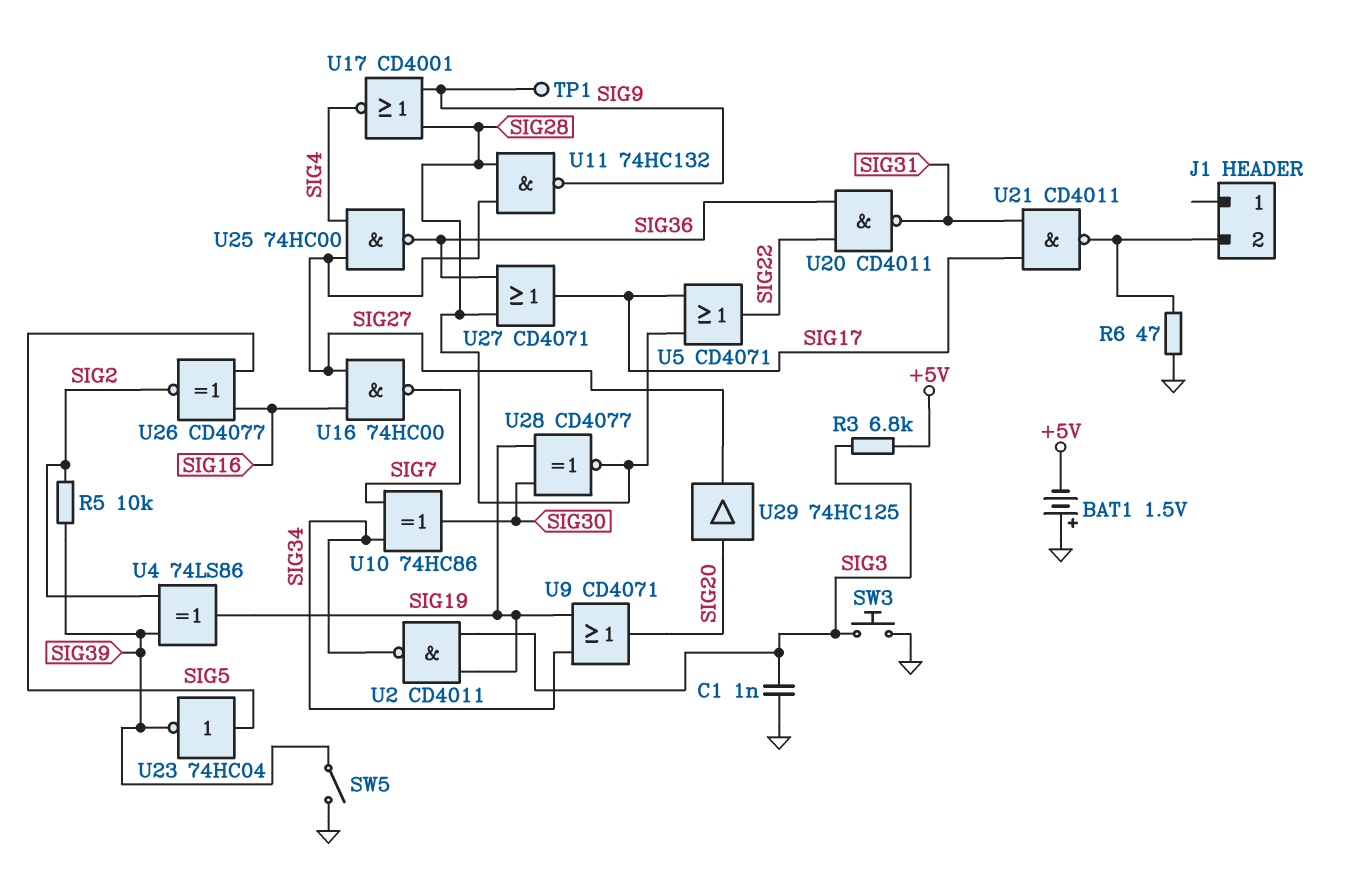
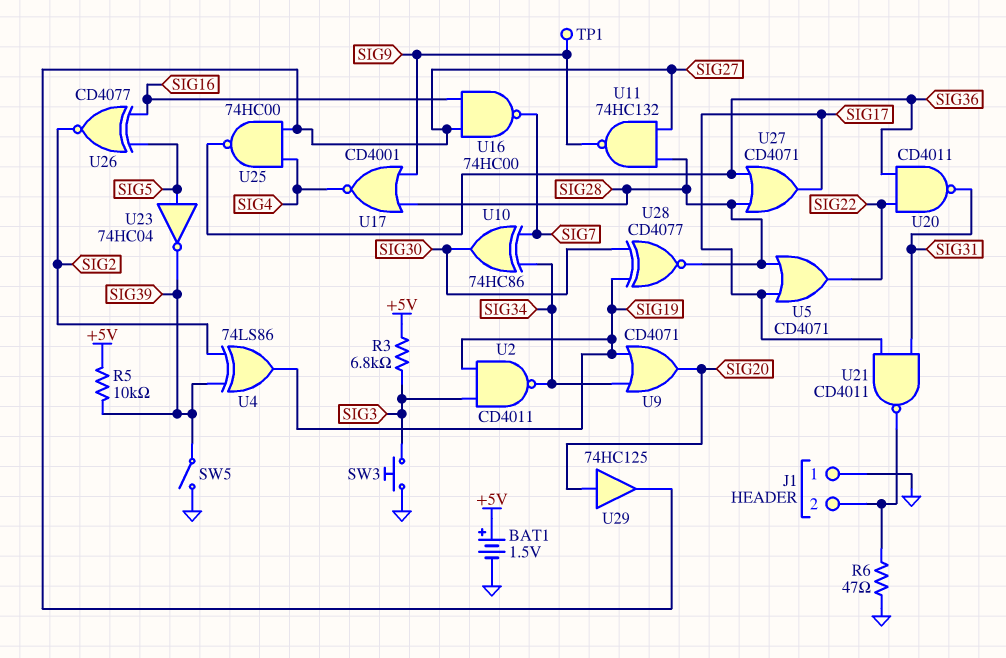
BAT1: 1.5V (plus GND, minus +5V) -> 1.5V (plus +5V, minus GND)
C1: 1nF (GND, SIG3) -> none
J1 pin 1: none -> GND
R5: 10k (SIG2, SIG39) -> 10k (+5V, SIG39)

